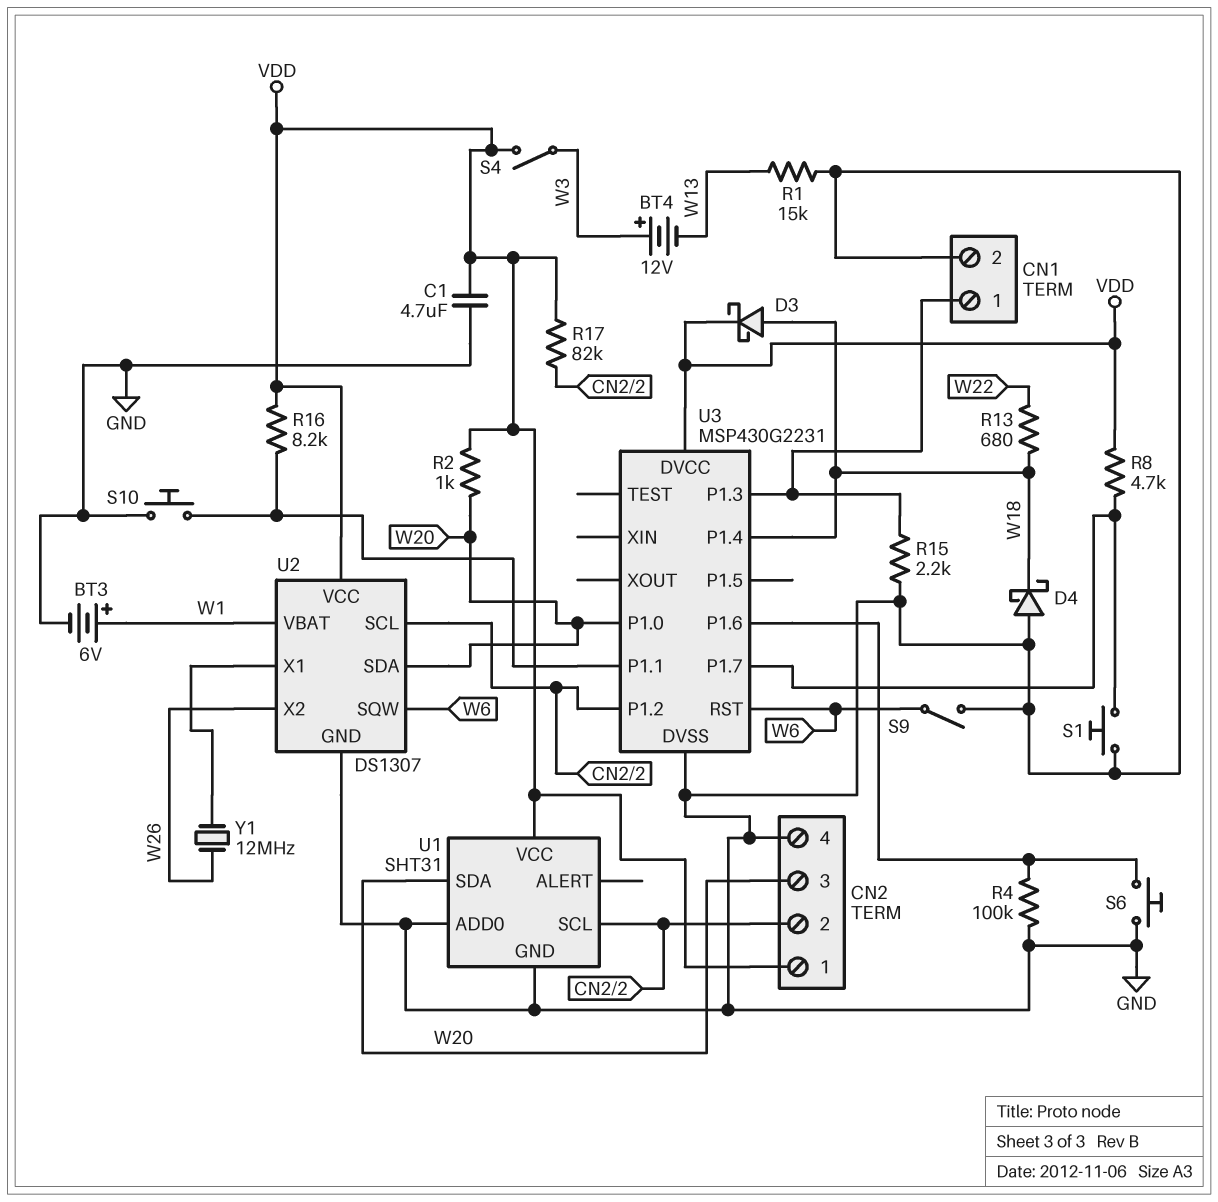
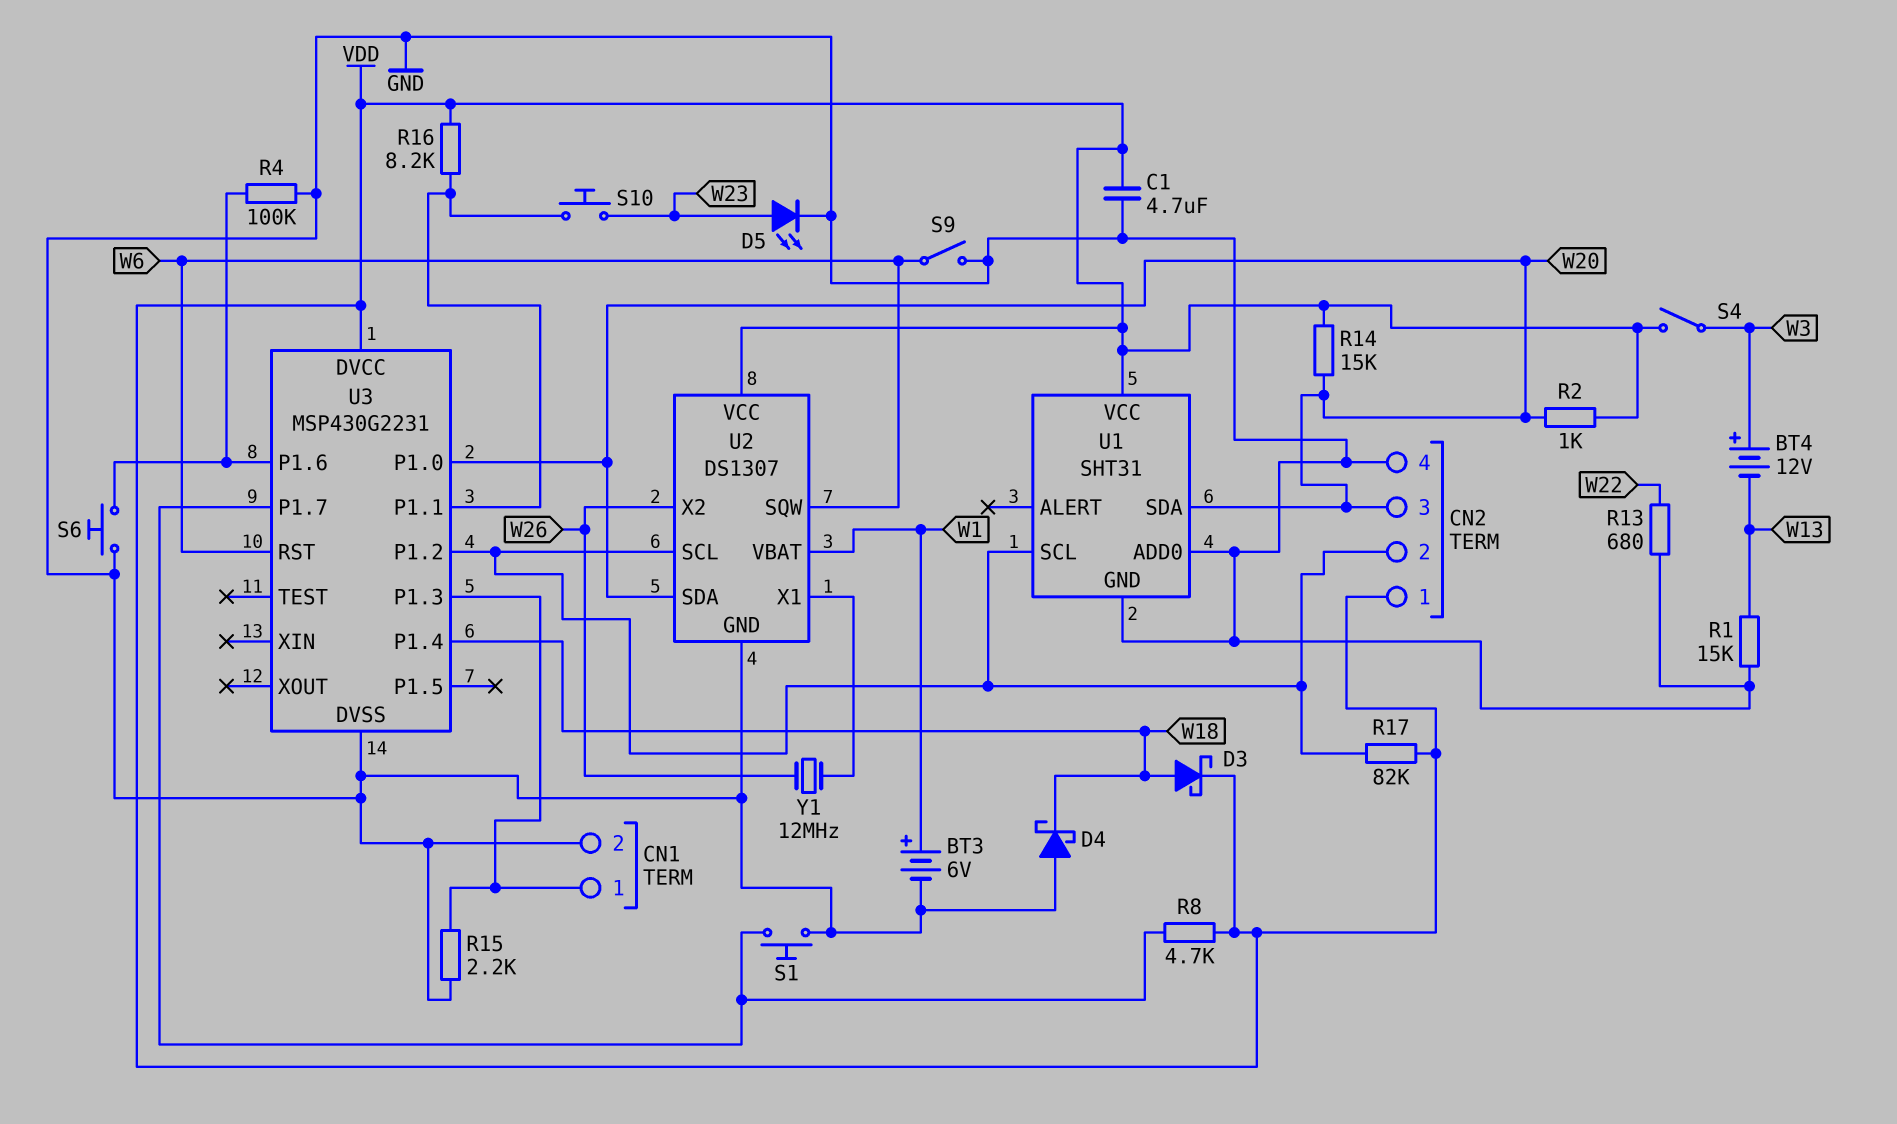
D5: none -> LED (A W23, K GND)
R13: 680 (W18, W22) -> 680 (GND, W22)
R14: none -> 15k (VDD, W20)
S10: button (GND, U3/P1.1) -> button (U3/P1.1, W23)

